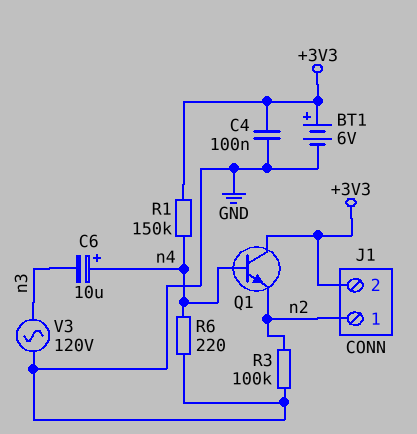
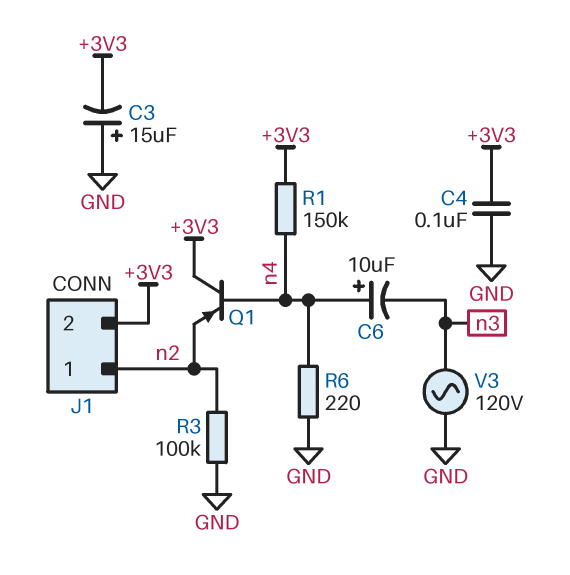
BT1: 6V (plus +3V3, minus GND) -> none
C3: none -> 15uF (plus GND, minus +3V3)
Q1: NPN (B n4, C +3V3, E n2) -> PNP (B n4, C +3V3, E n2)

